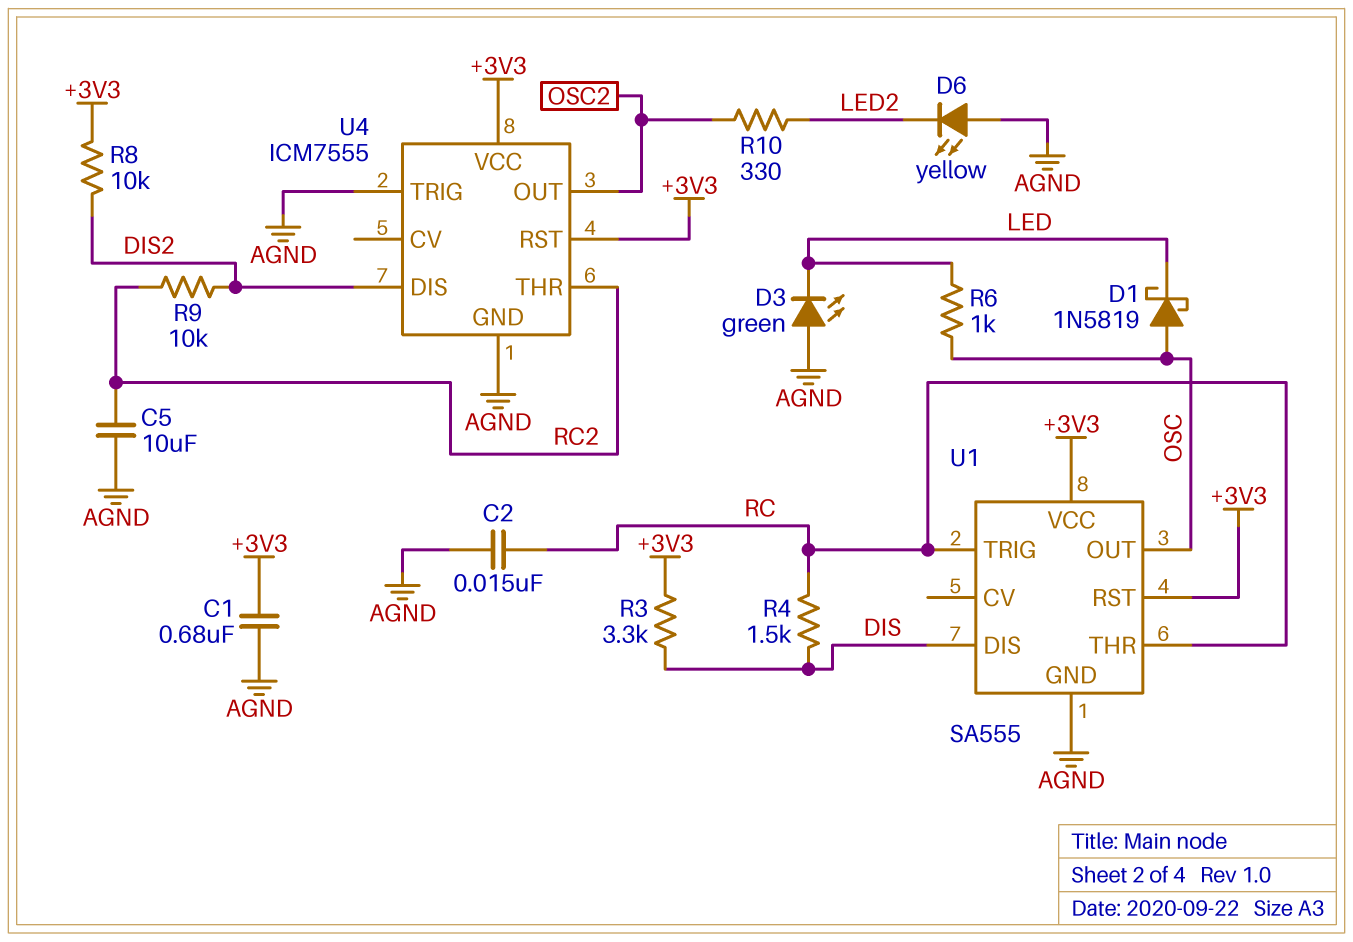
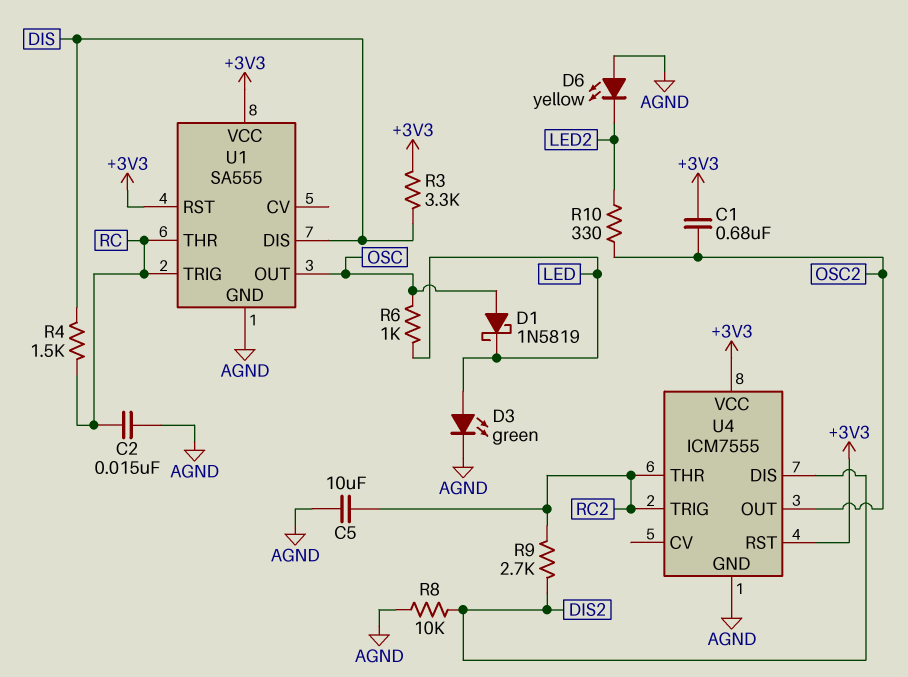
C1: 680nF (+3V3, AGND) -> 680nF (+3V3, OSC2)
D3: LED green (A AGND, K LED) -> LED green (A LED, K AGND)
R8: 10k (+3V3, DIS2) -> 10k (AGND, DIS2)
R9: 10k (DIS2, RC2) -> 2.7k (DIS2, RC2)
U4 pin TRIG: AGND -> RC2

